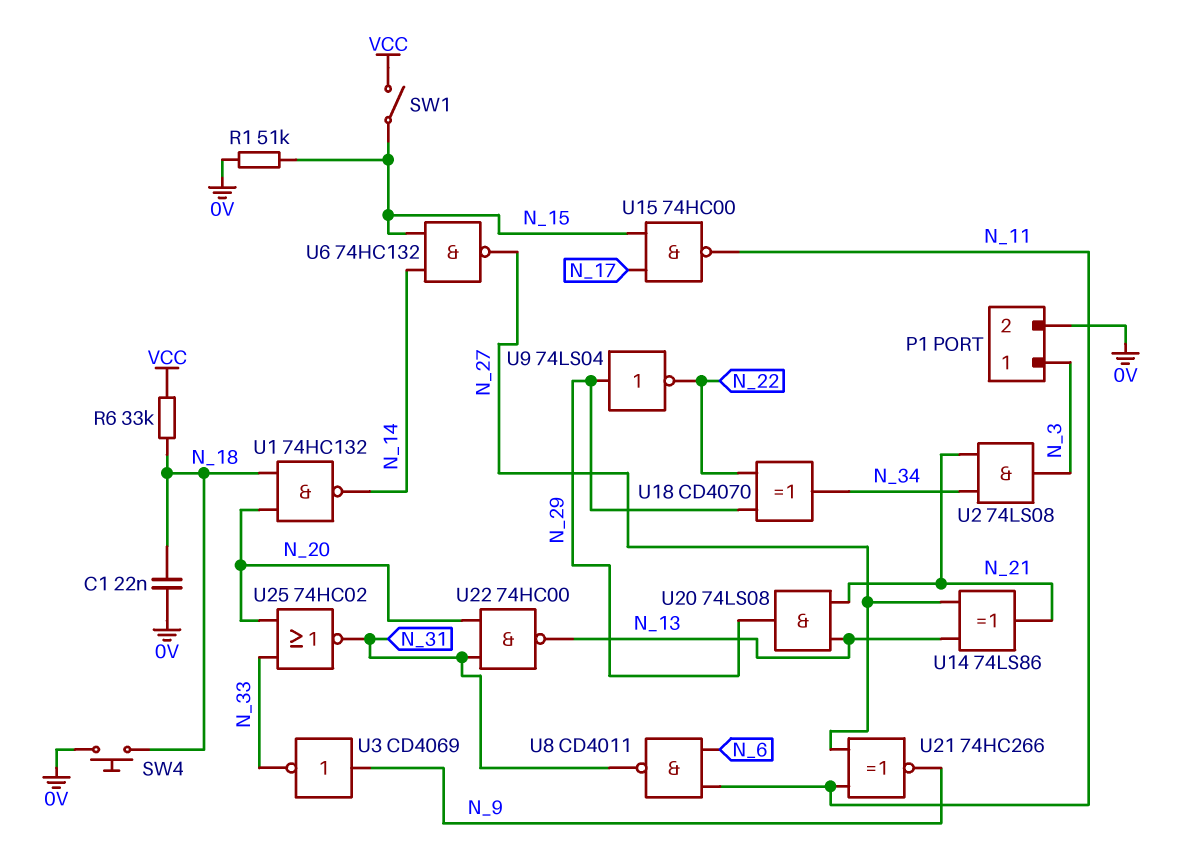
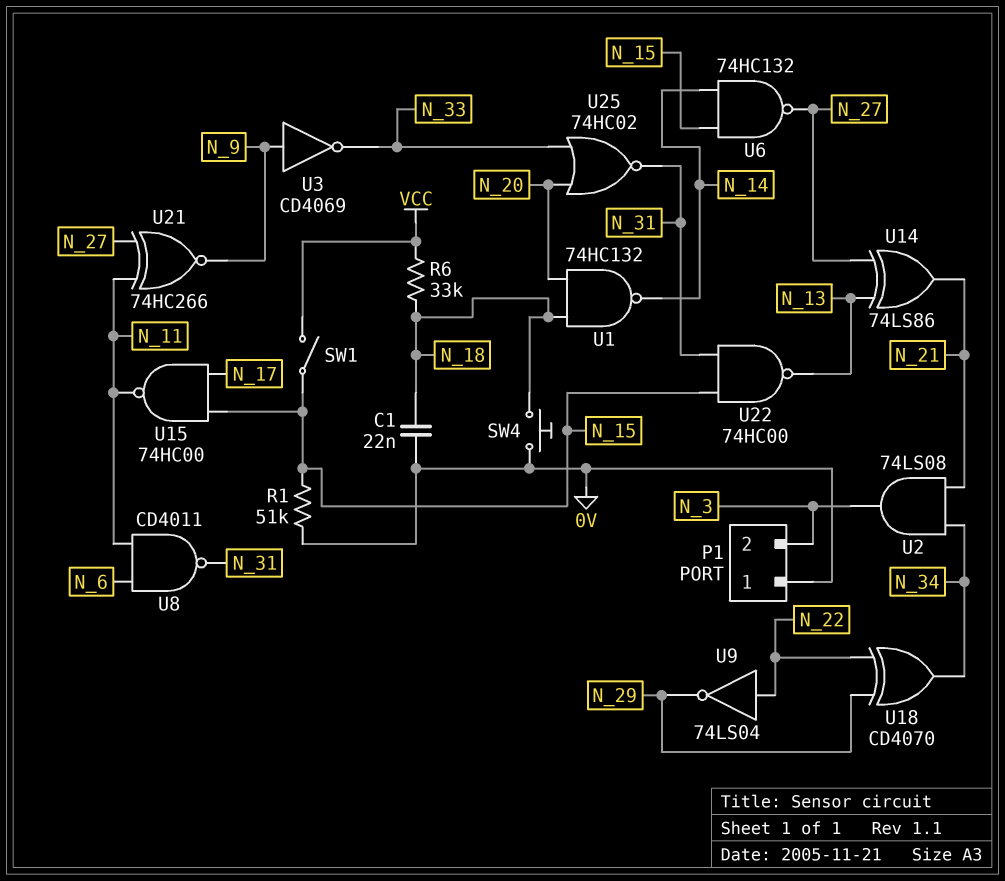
P1 pin 1: N_3 -> 0V
P1 pin 2: 0V -> N_3
U9: NOT 74LS04 (in N_29, out N_22) -> NOT 74LS04 (in N_22, out N_29)
U20: AND 74LS08 (in N_13, in N_21, out N_29) -> none
U22: NAND 74HC00 (in N_20, in N_31, out N_13) -> NAND 74HC00 (in N_15, in N_31, out N_13)

